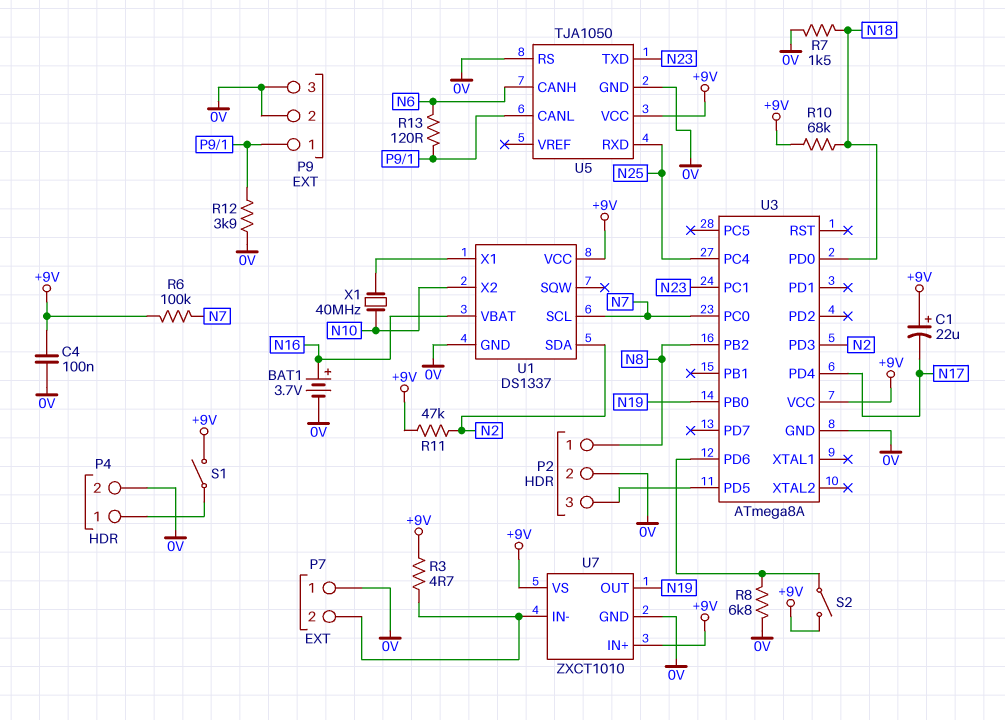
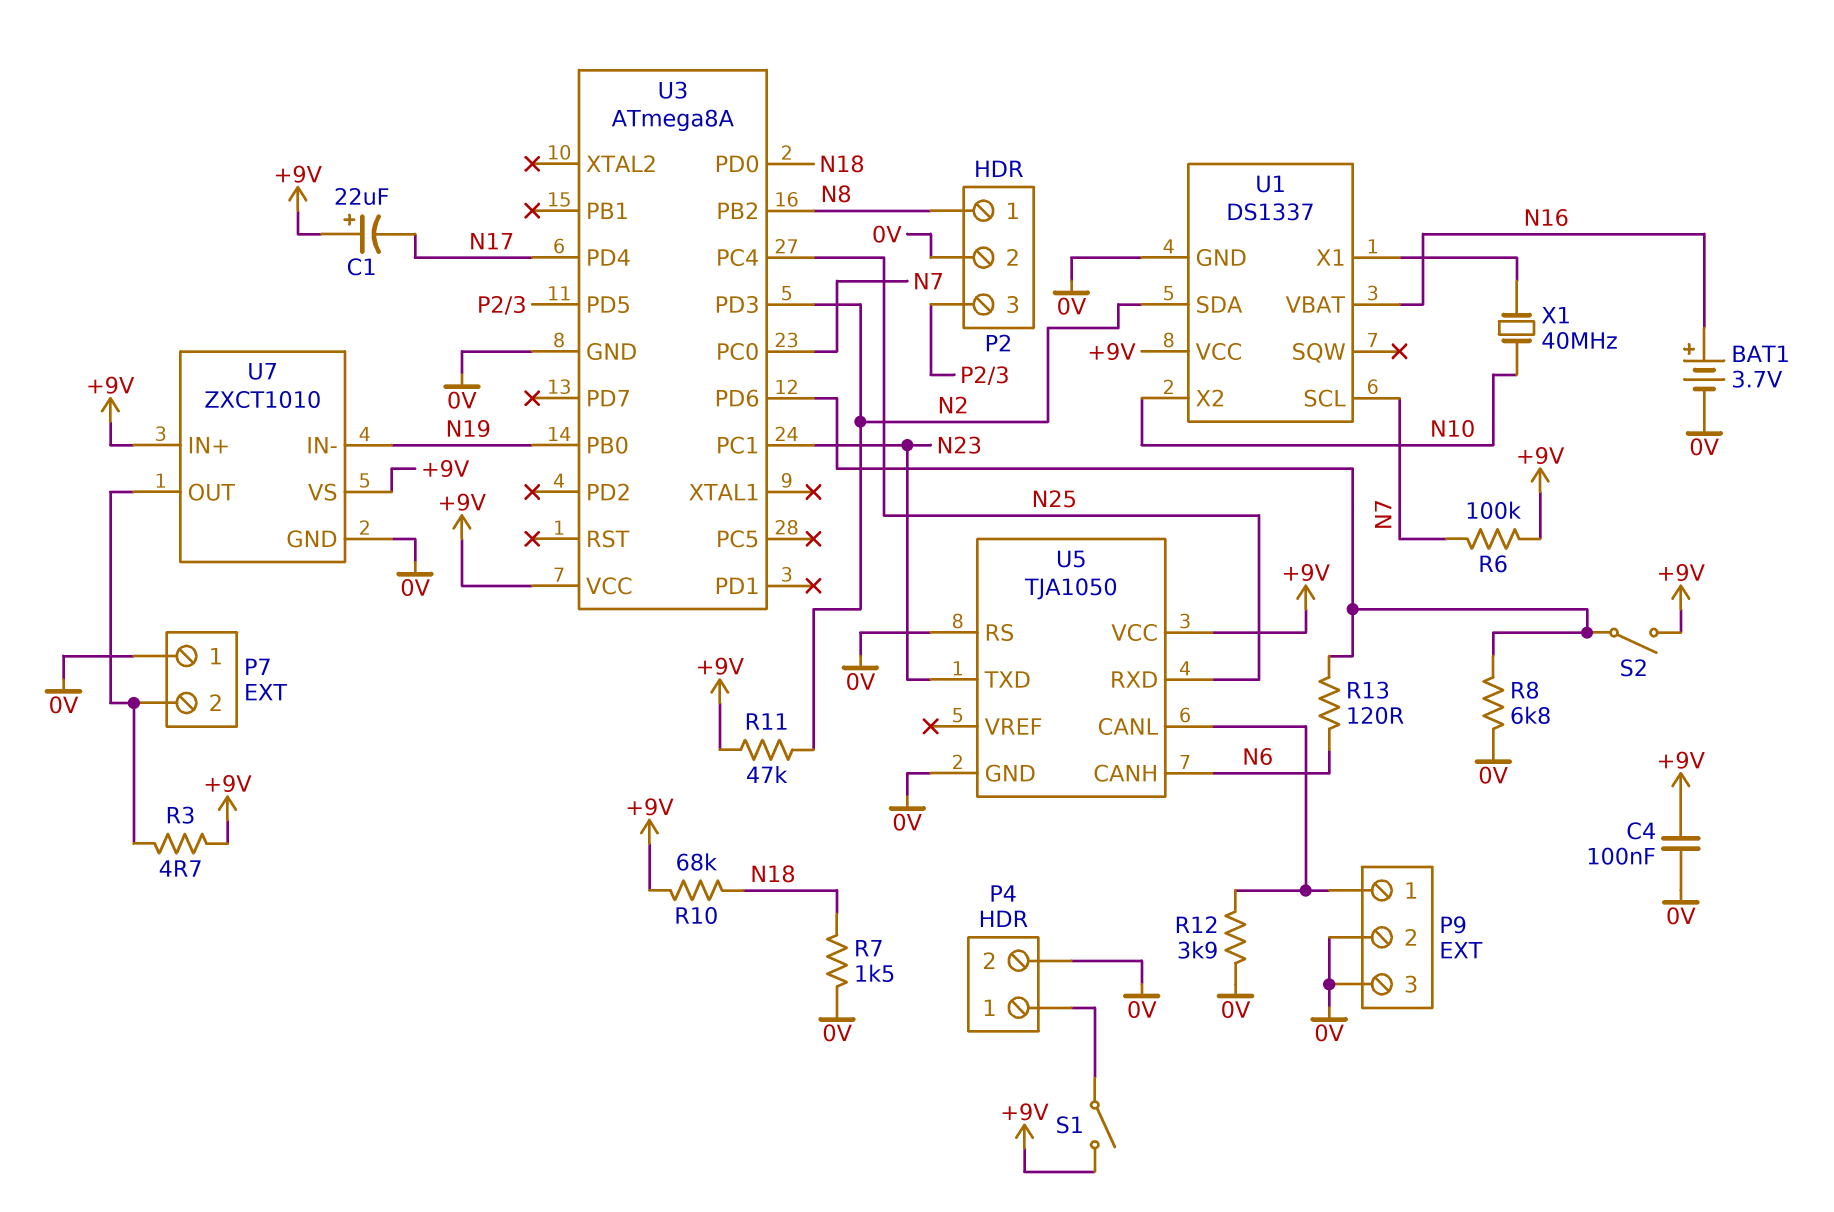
R13: 120 (N6, P9/1) -> 120 (N6, U3/PD6)
U7 pin IN-: P7/2 -> N19
U7 pin OUT: N19 -> P7/2

